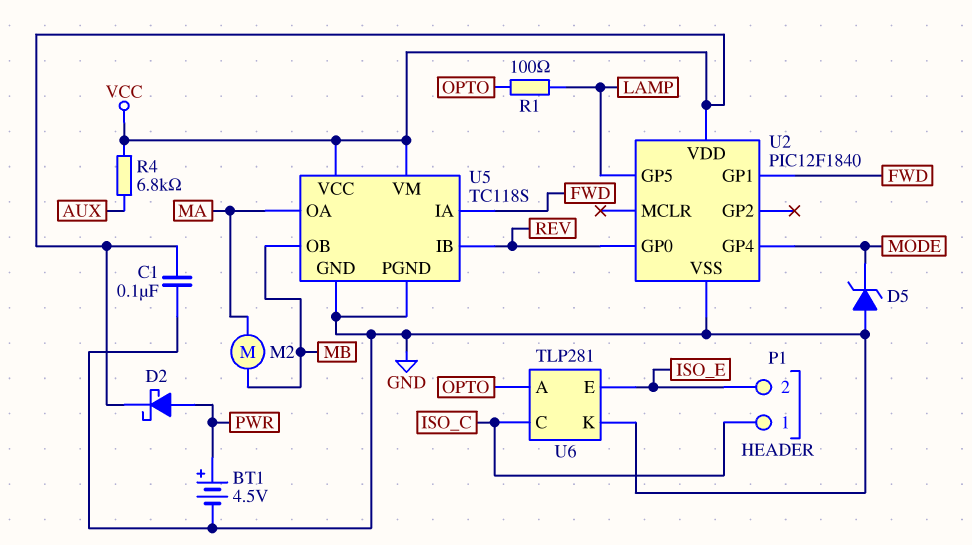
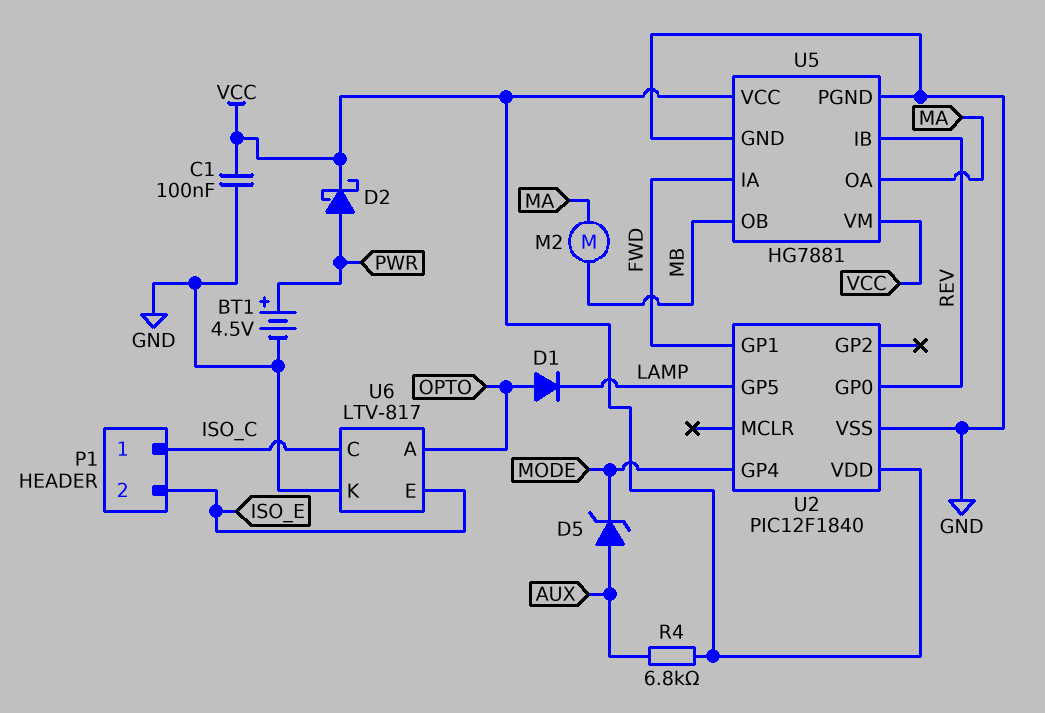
D1: none -> diode (A OPTO, K LAMP)
D5: zener (A GND, K MODE) -> zener (A AUX, K MODE)
R1: 100 (LAMP, OPTO) -> none
U5: TC118S -> HG7881
U6: TLP281 -> LTV-817

